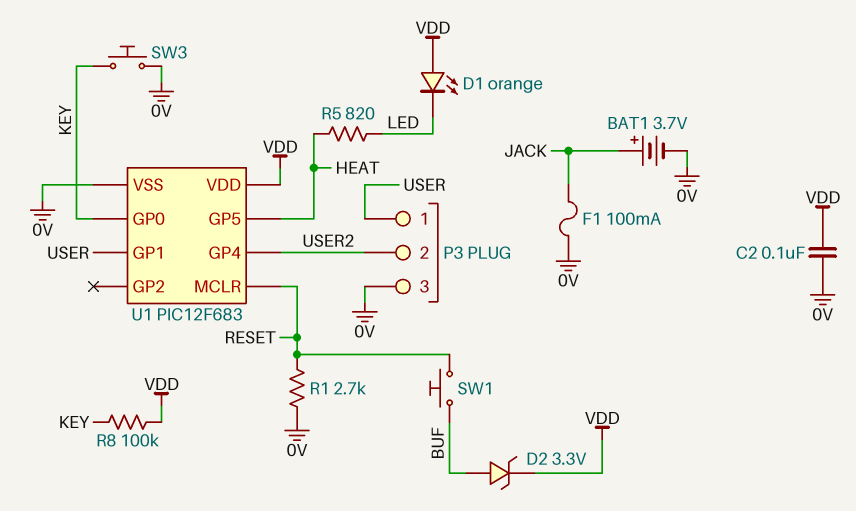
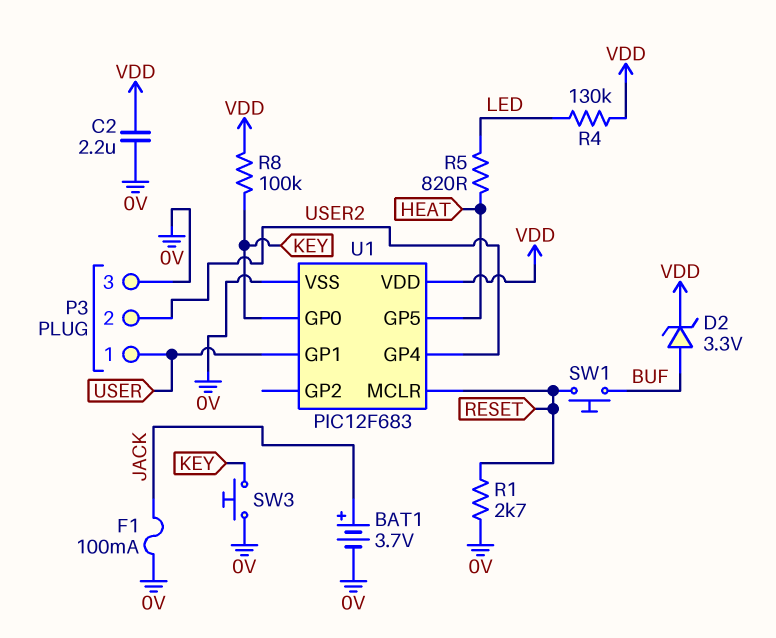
C2: 100nF (0V, VDD) -> 2.2uF (0V, VDD)
D1: LED orange (A VDD, K LED) -> none
R4: none -> 130k (LED, VDD)

